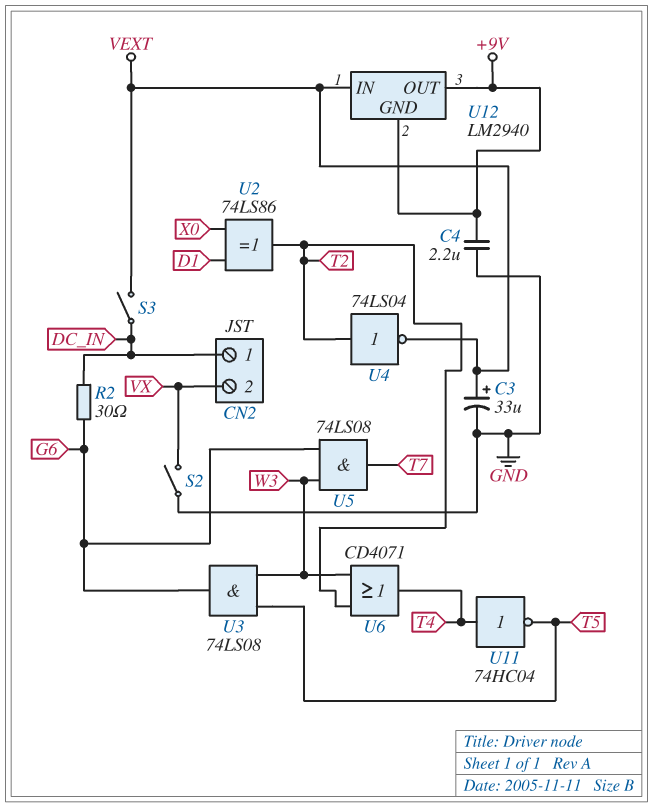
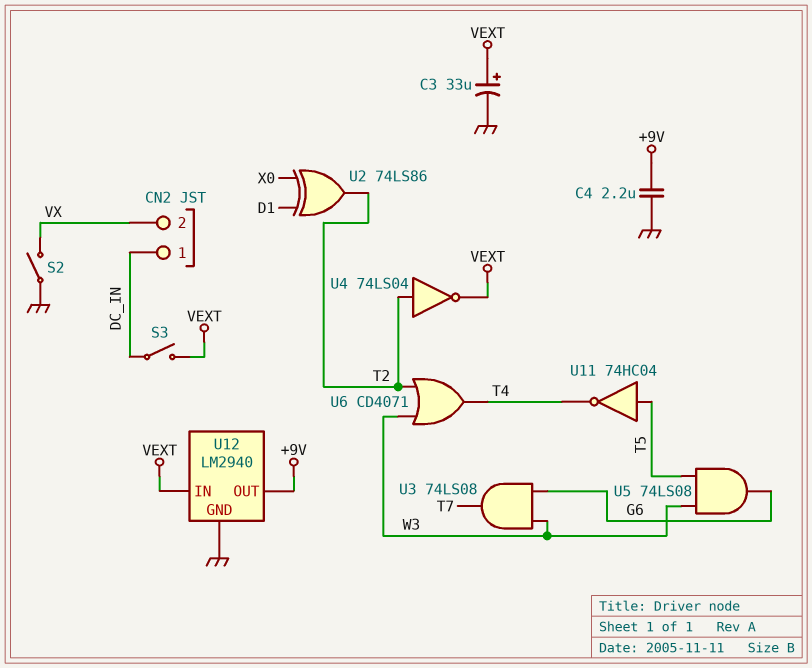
R2: 30 (DC_IN, G6) -> none
U3: AND 74LS08 (in T5, in W3, out G6) -> AND 74LS08 (in G6, in W3, out T7)
U5: AND 74LS08 (in G6, in W3, out T7) -> AND 74LS08 (in T5, in W3, out G6)
U11: NOT 74HC04 (in T4, out T5) -> NOT 74HC04 (in T5, out T4)
U12 pin GND: +9V -> GND

